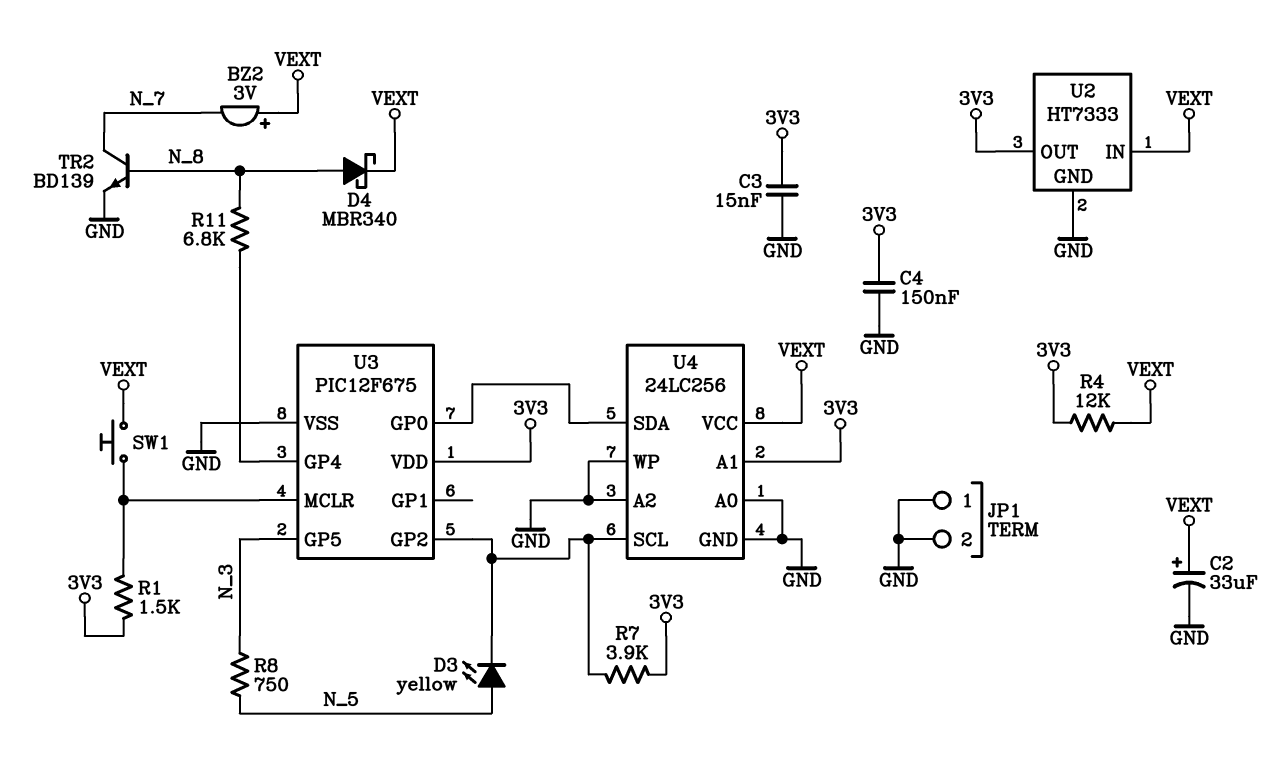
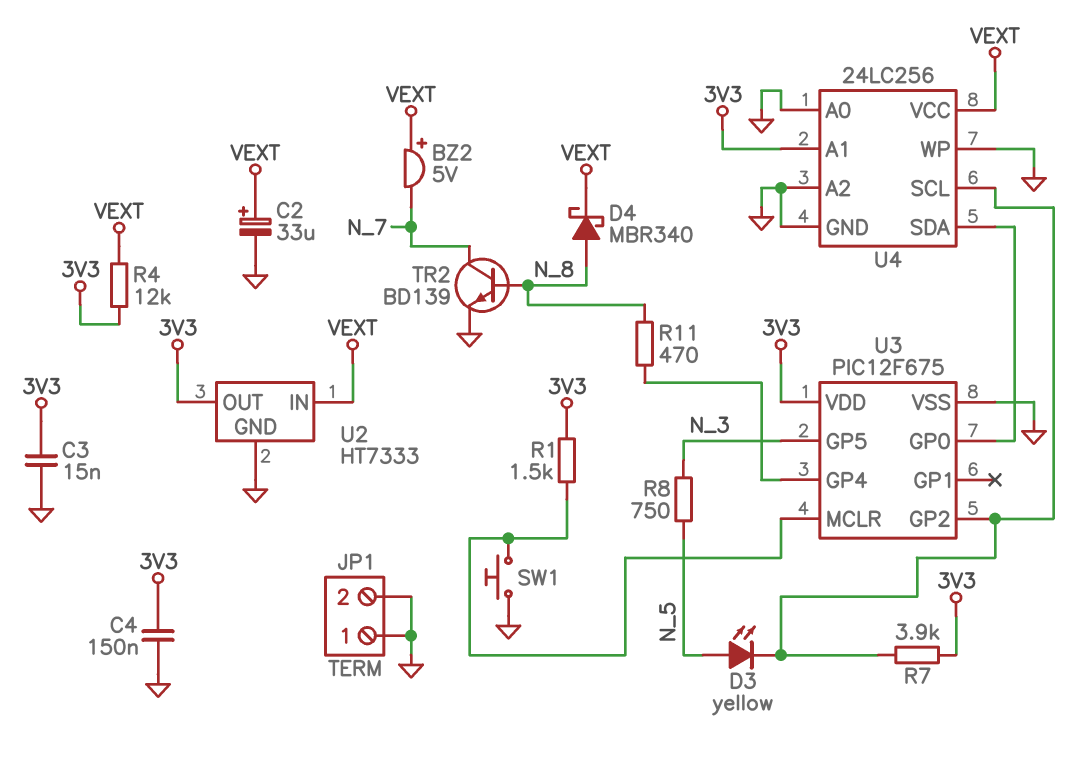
BZ2: buzzer 3V (plus VEXT, minus N_7) -> buzzer 5V (plus VEXT, minus N_7)
R11: 6.8k (N_8, U3/GP4) -> 470 (N_8, U3/GP4)
SW1: button (U3/MCLR, VEXT) -> button (GND, U3/MCLR)

